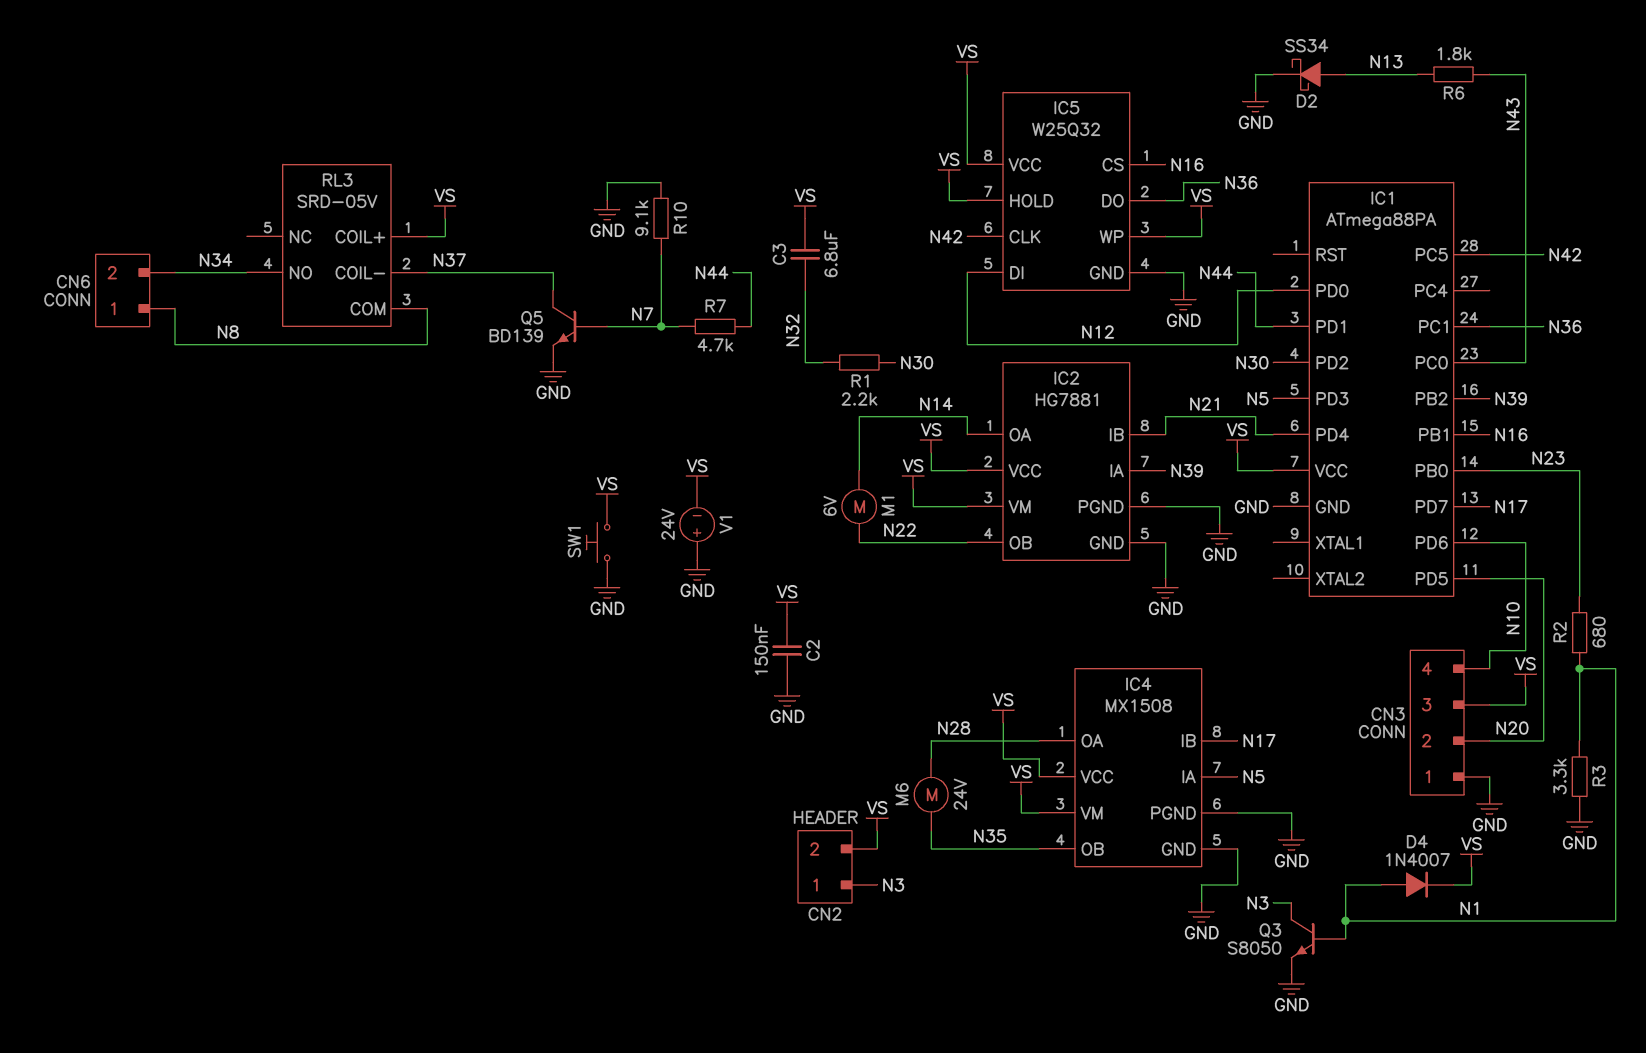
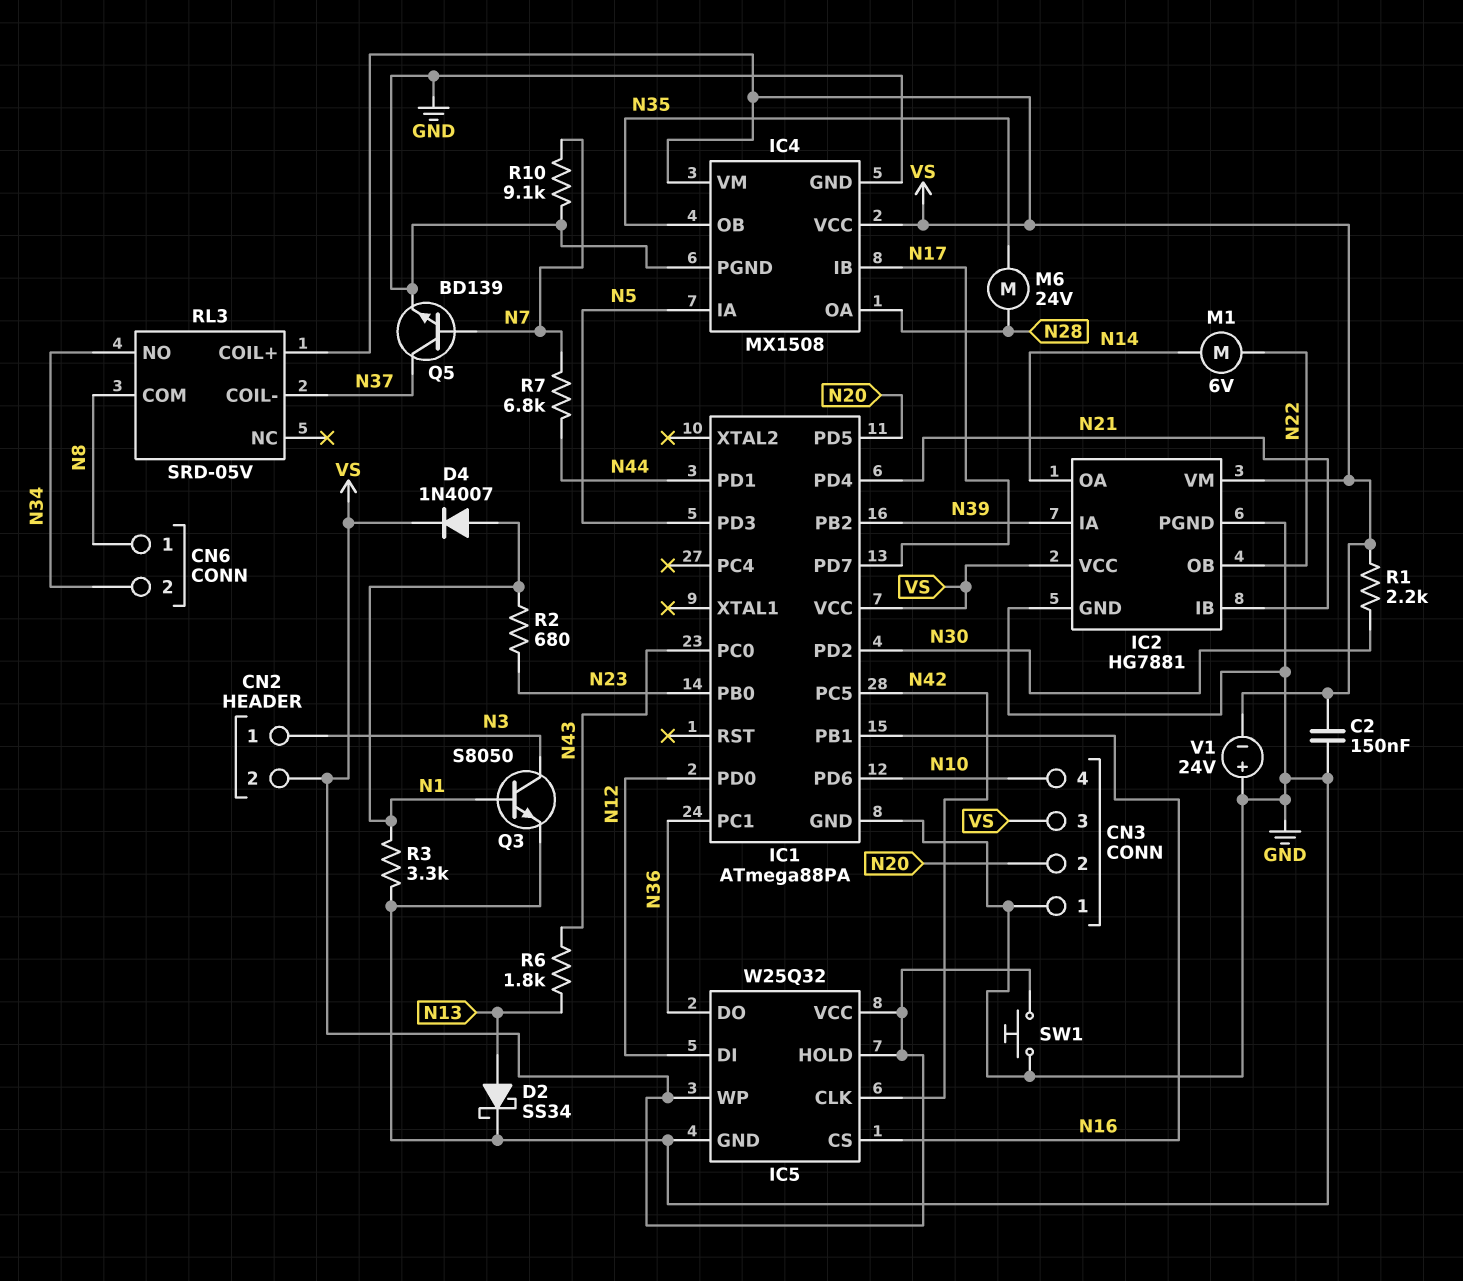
C3: 6.8uF (N32, VS) -> none
R1: 2.2k (N30, N32) -> 2.2k (N30, VS)
R7: 4.7k (N7, N44) -> 6.8k (N7, N44)

